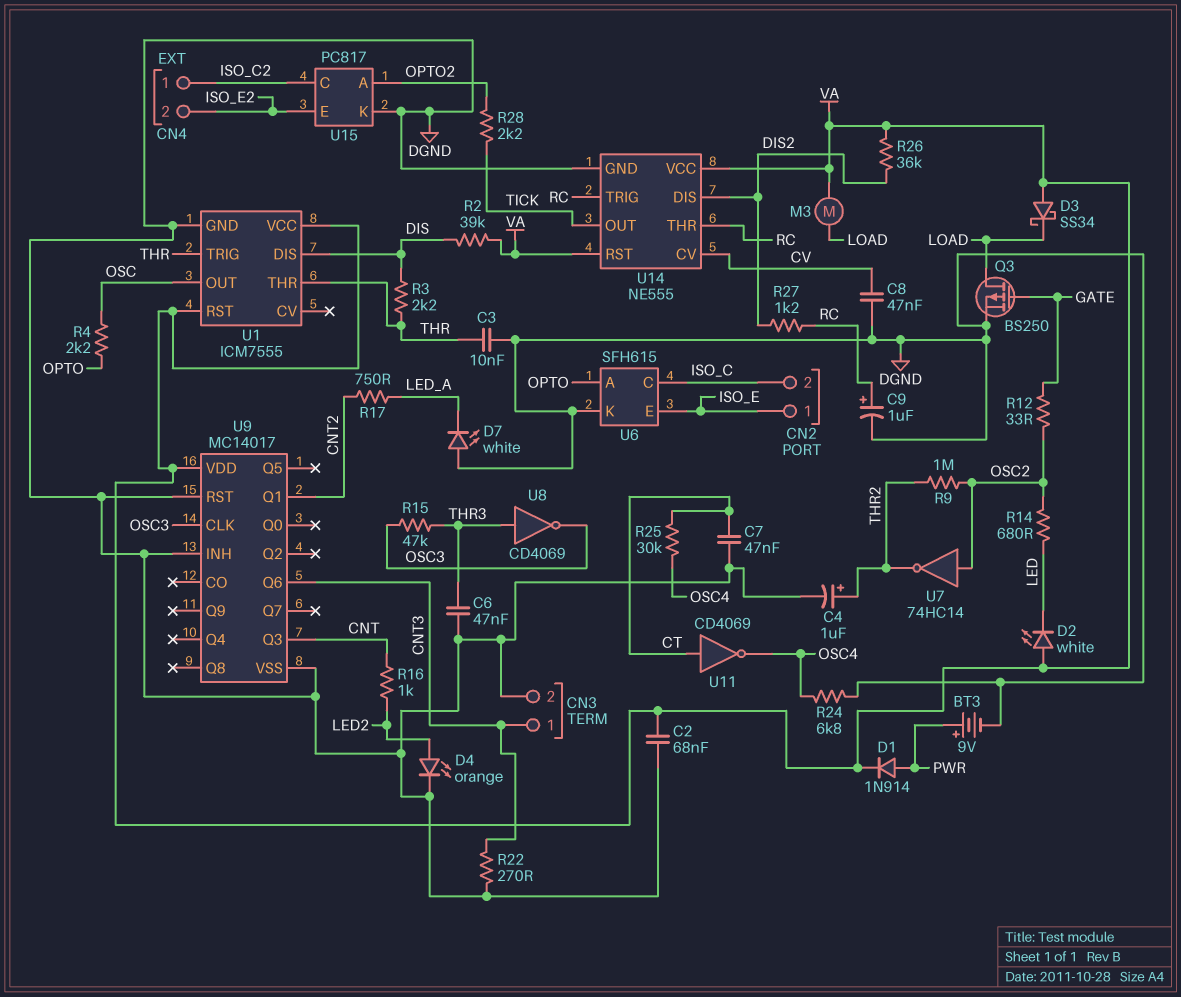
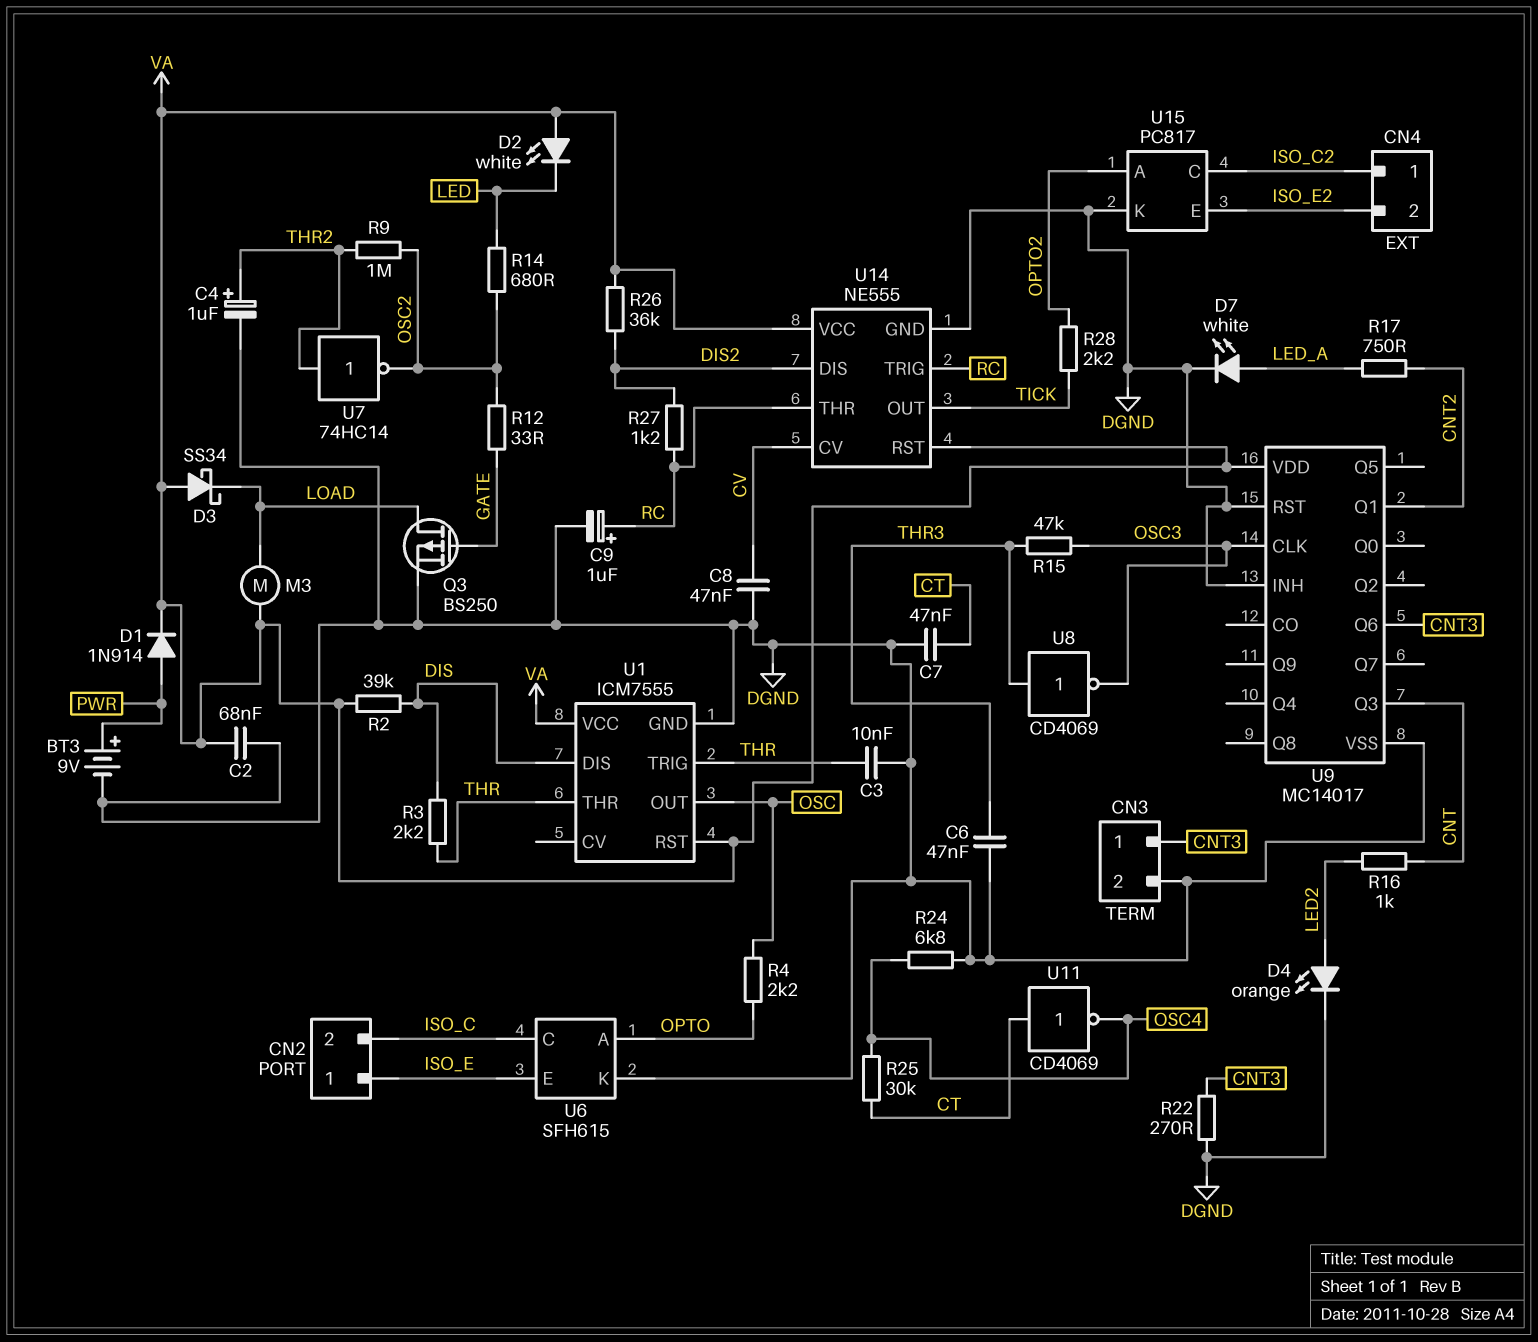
D7: LED white (A DGND, K LED_A) -> LED white (A LED_A, K DGND)
U7: NOT 74HC14 (in OSC2, out THR2) -> NOT 74HC14 (in THR2, out OSC2)

